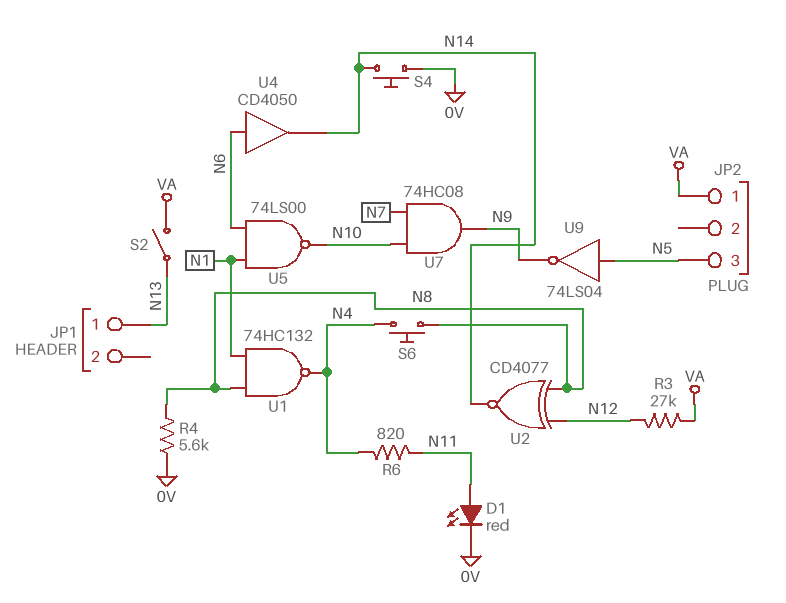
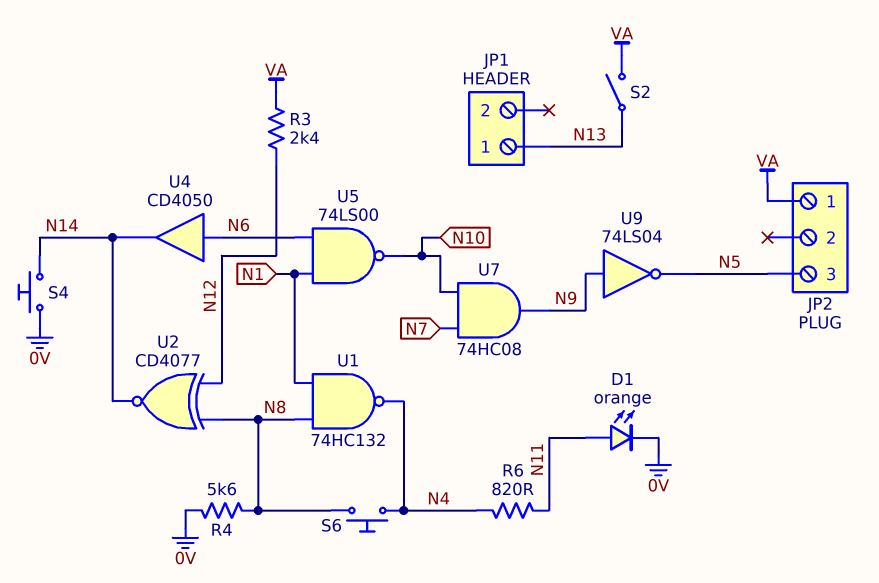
D1: LED red (A N11, K 0V) -> LED orange (A N11, K 0V)
R3: 27k (N12, VA) -> 2.4k (N12, VA)
U9: NOT 74LS04 (in N5, out N9) -> NOT 74LS04 (in N9, out N5)

